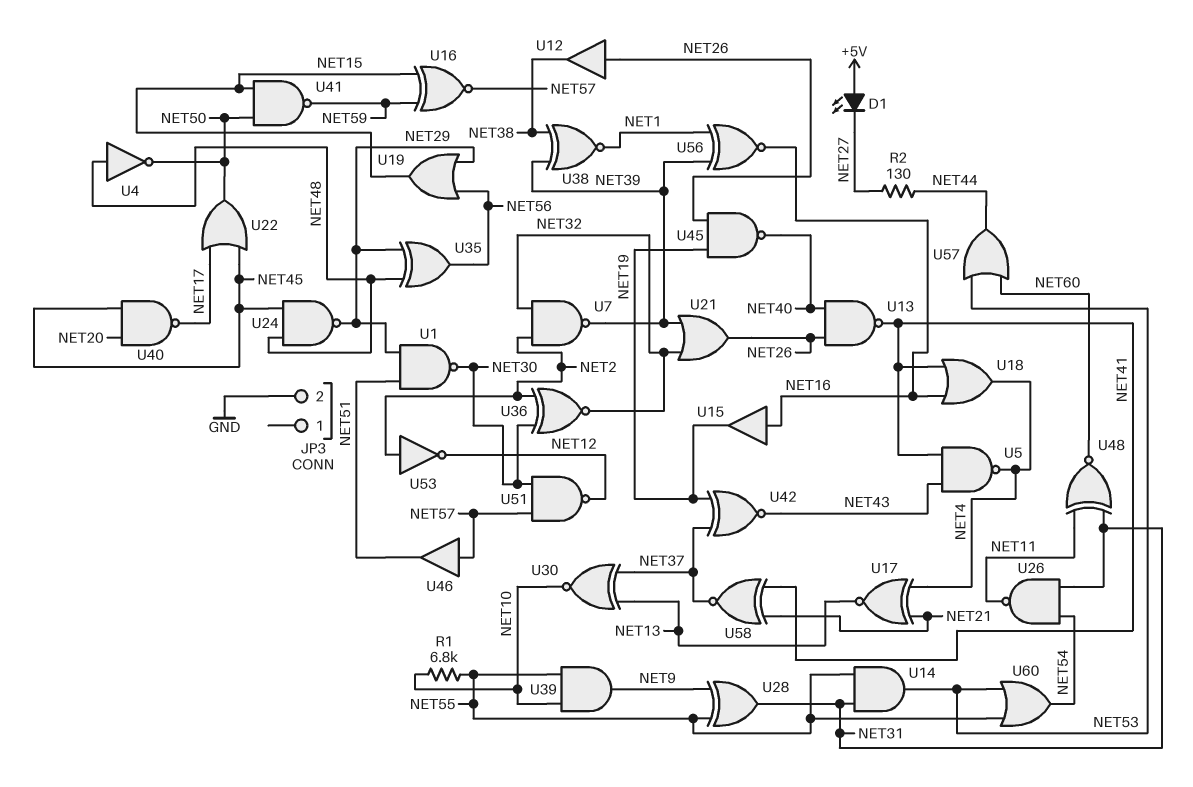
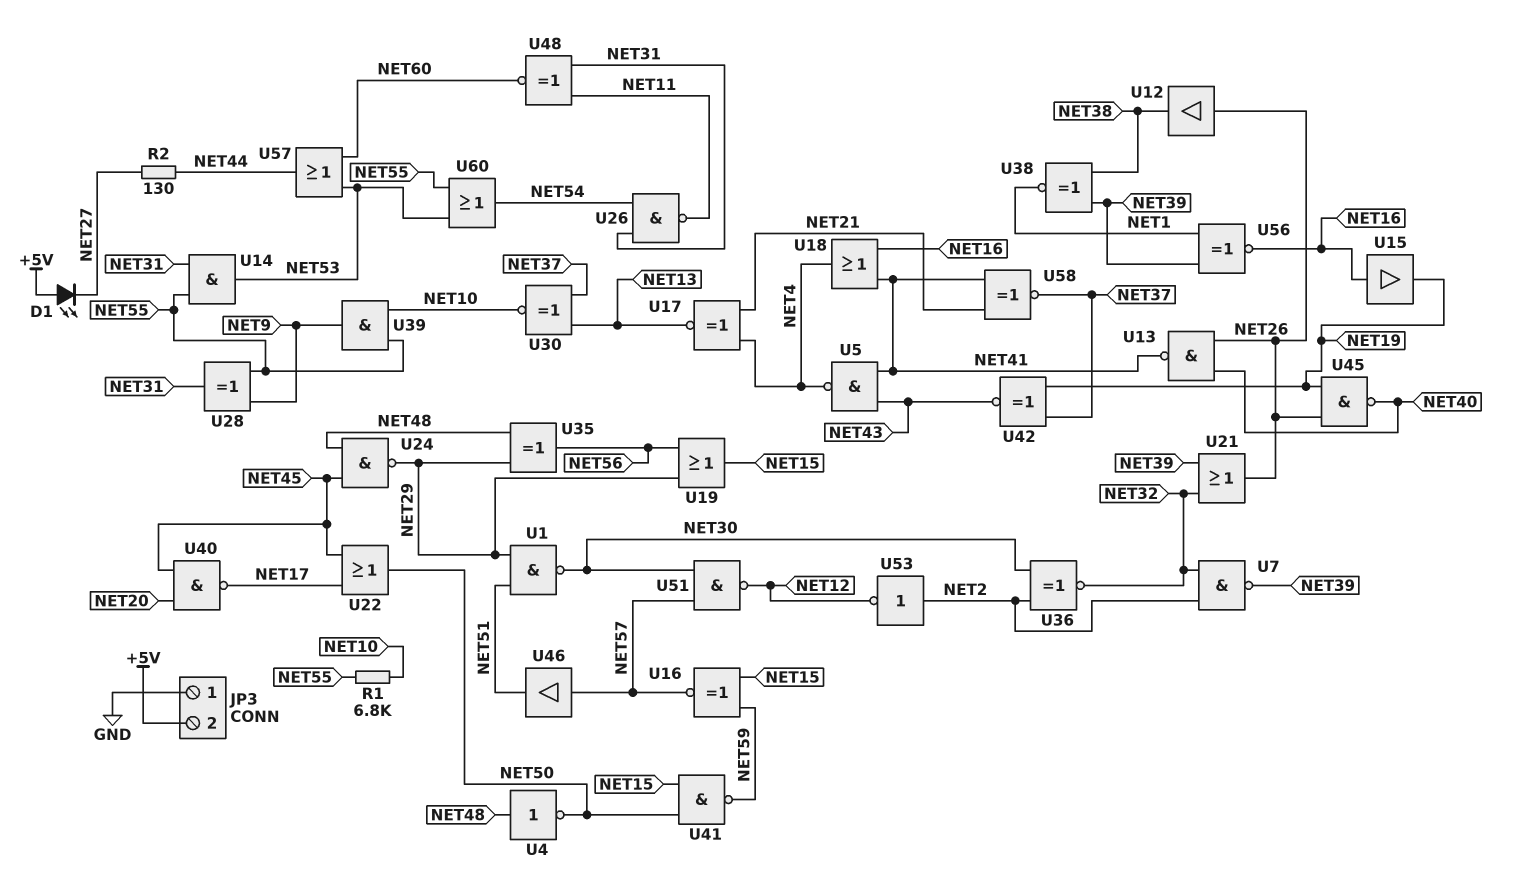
JP3 pin 1: none -> GND
JP3 pin 2: GND -> +5V

